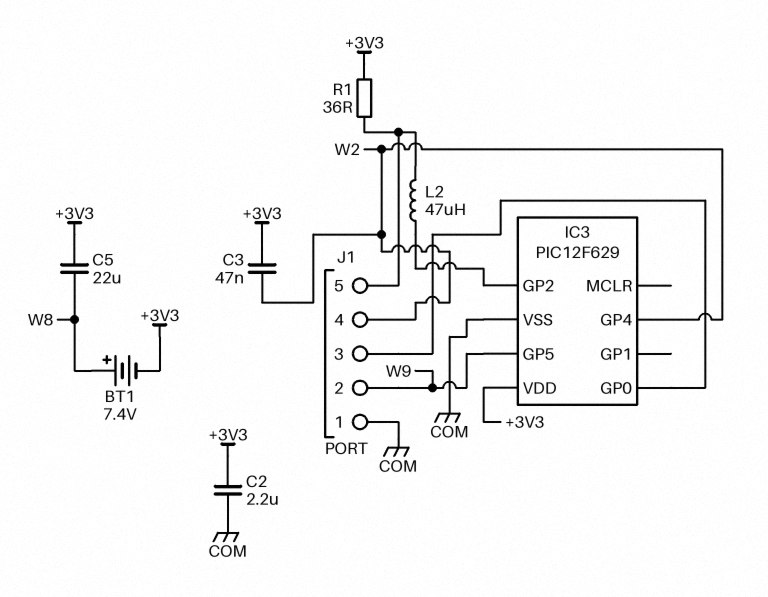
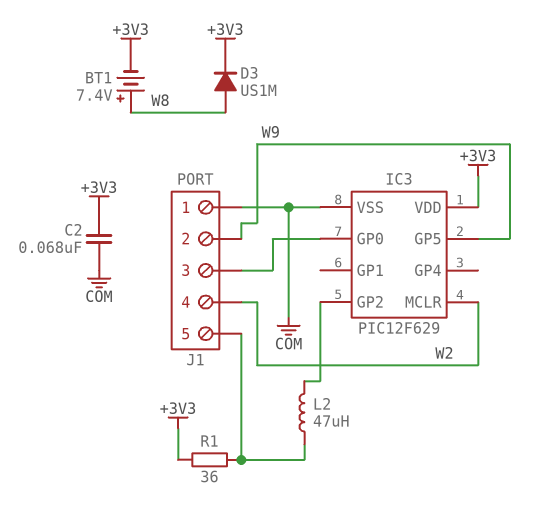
C2: 2.2uF (+3V3, COM) -> 68nF (+3V3, COM)
C3: 47nF (+3V3, W2) -> none
C5: 22uF (+3V3, W8) -> none
D3: none -> diode US1M (A W8, K +3V3)
IC3 pin GP4: W2 -> none
IC3 pin MCLR: none -> W2

